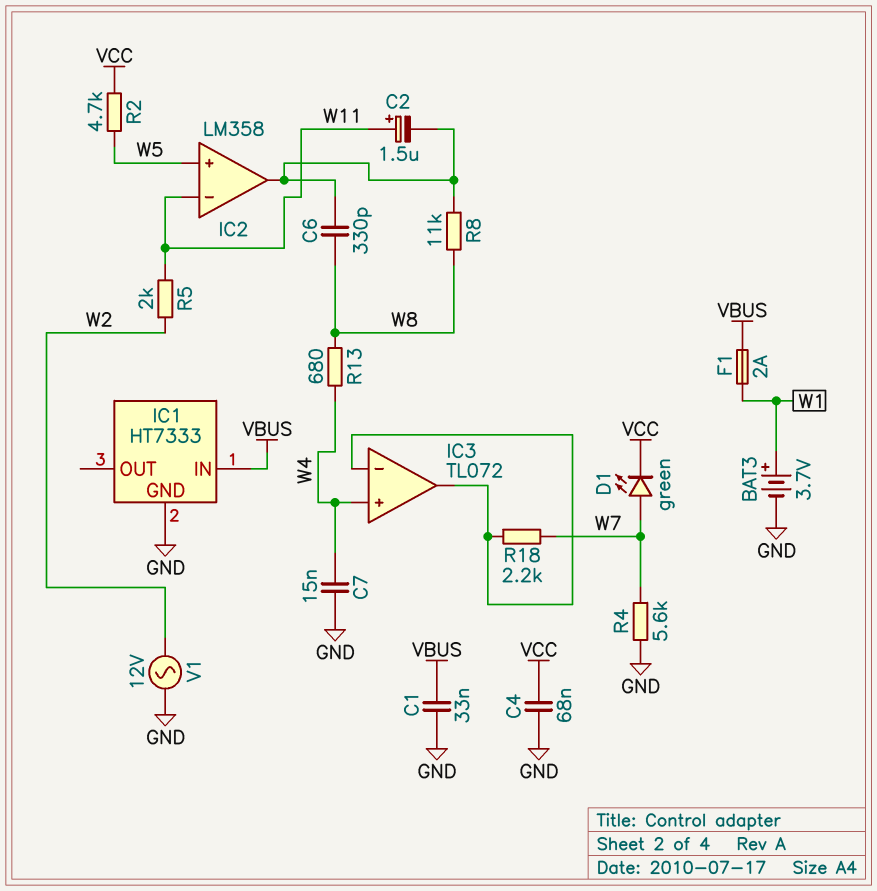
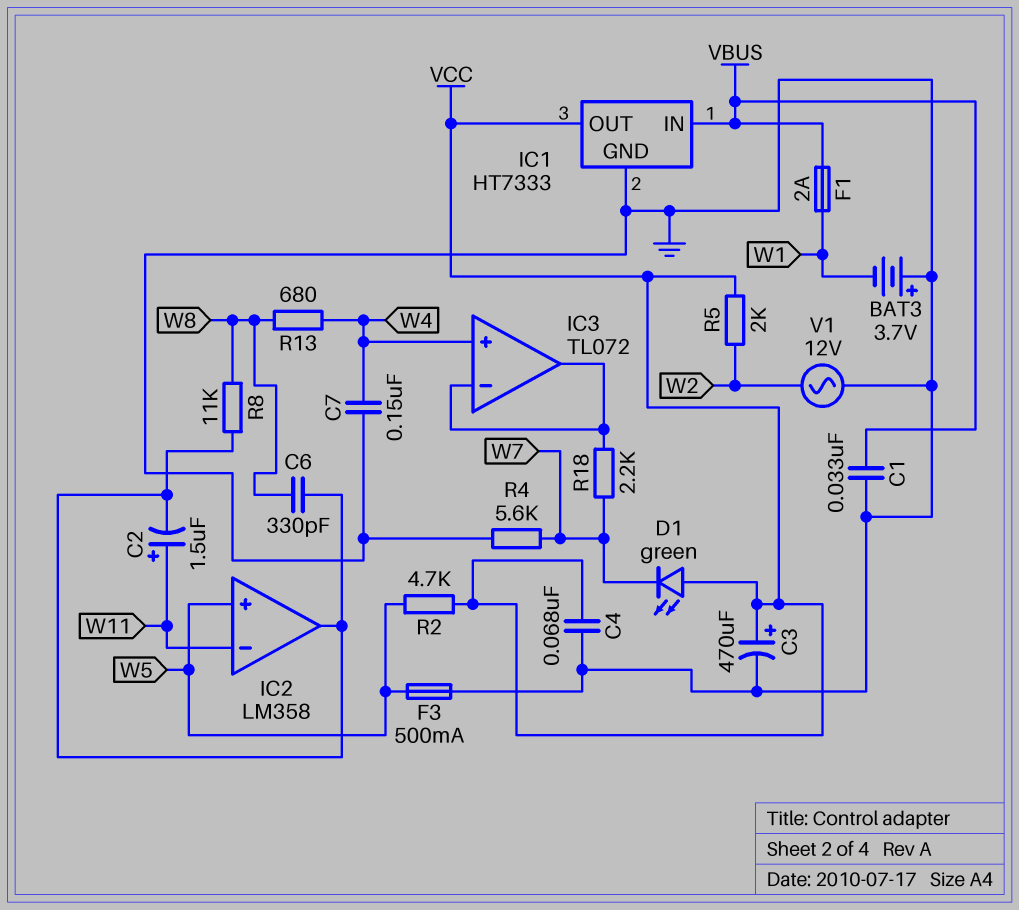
BAT3: 3.7V (plus W1, minus GND) -> 3.7V (plus GND, minus W1)
C3: none -> 470uF (plus VCC, minus GND)
C7: 15nF (GND, W4) -> 150nF (GND, W4)
D1: LED green (A W7, K VCC) -> LED green (A VCC, K W7)
F3: none -> 500mA (GND, W5)
IC1 pin OUT: none -> VCC
R5: 2k (W2, W11) -> 2k (VCC, W2)

